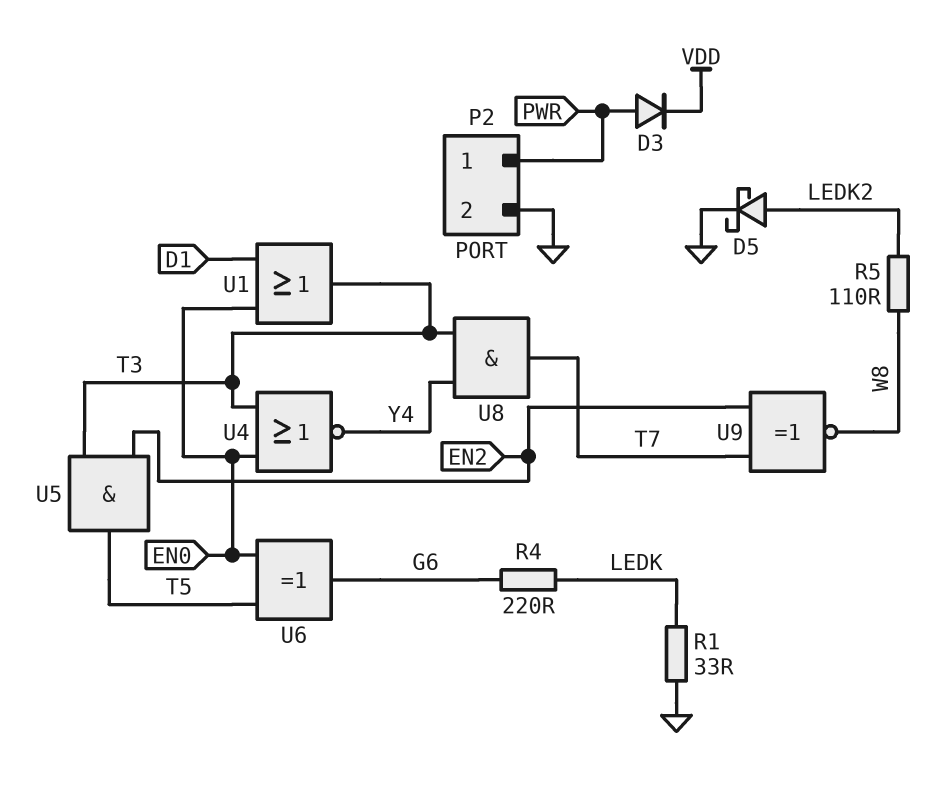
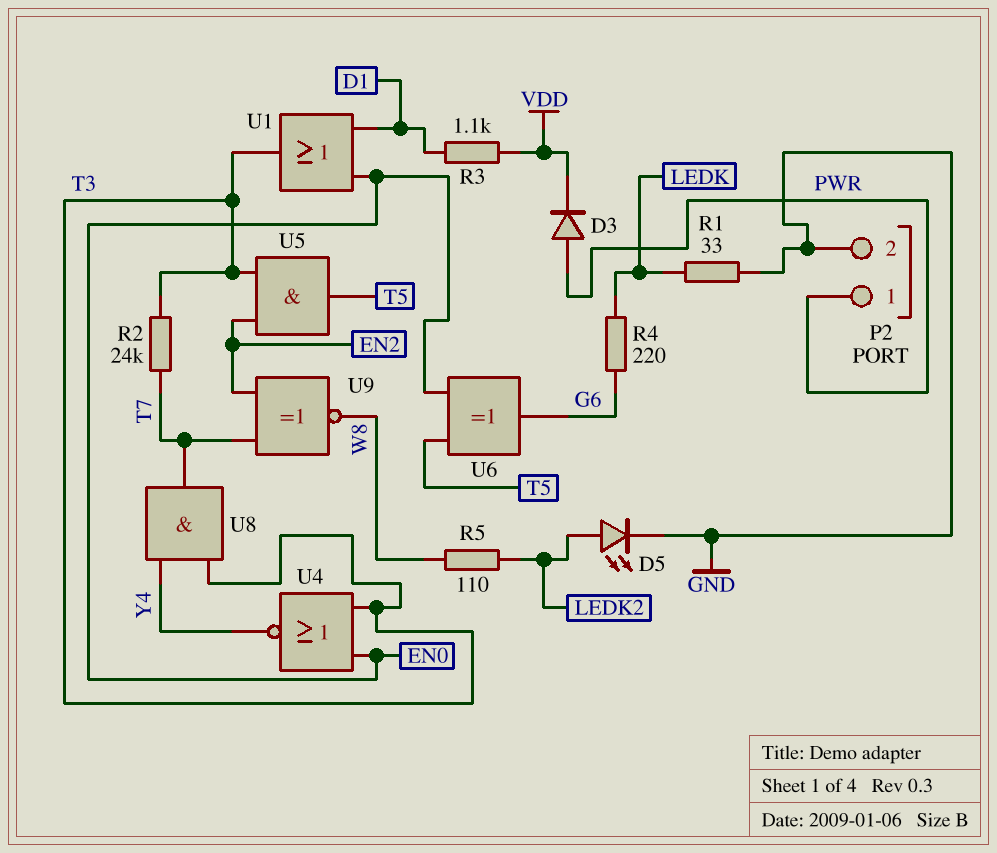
D5: schottky (A LEDK2, K GND) -> LED (A LEDK2, K GND)
R2: none -> 24k (T3, T7)
R3: none -> 1.1k (D1, VDD)

